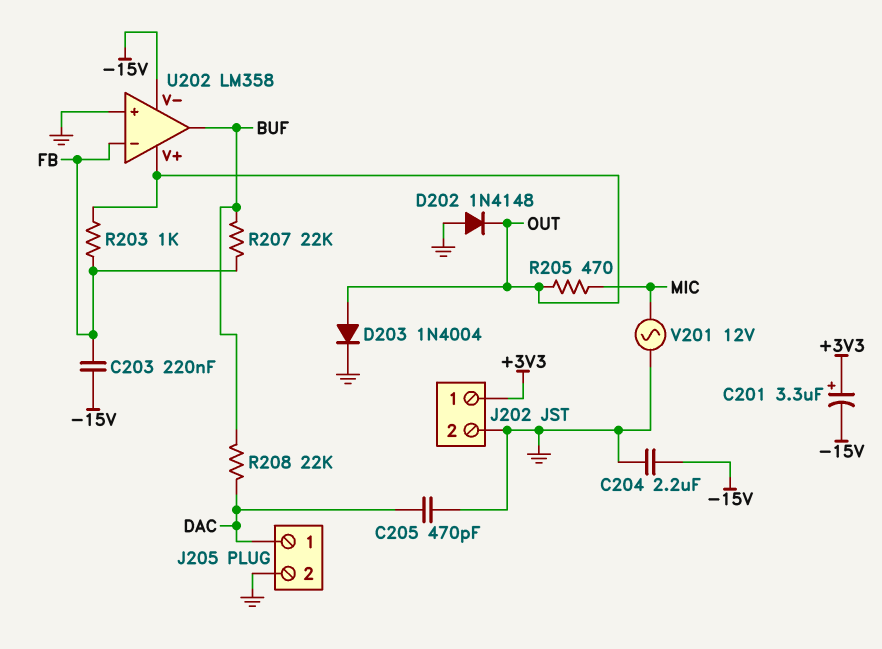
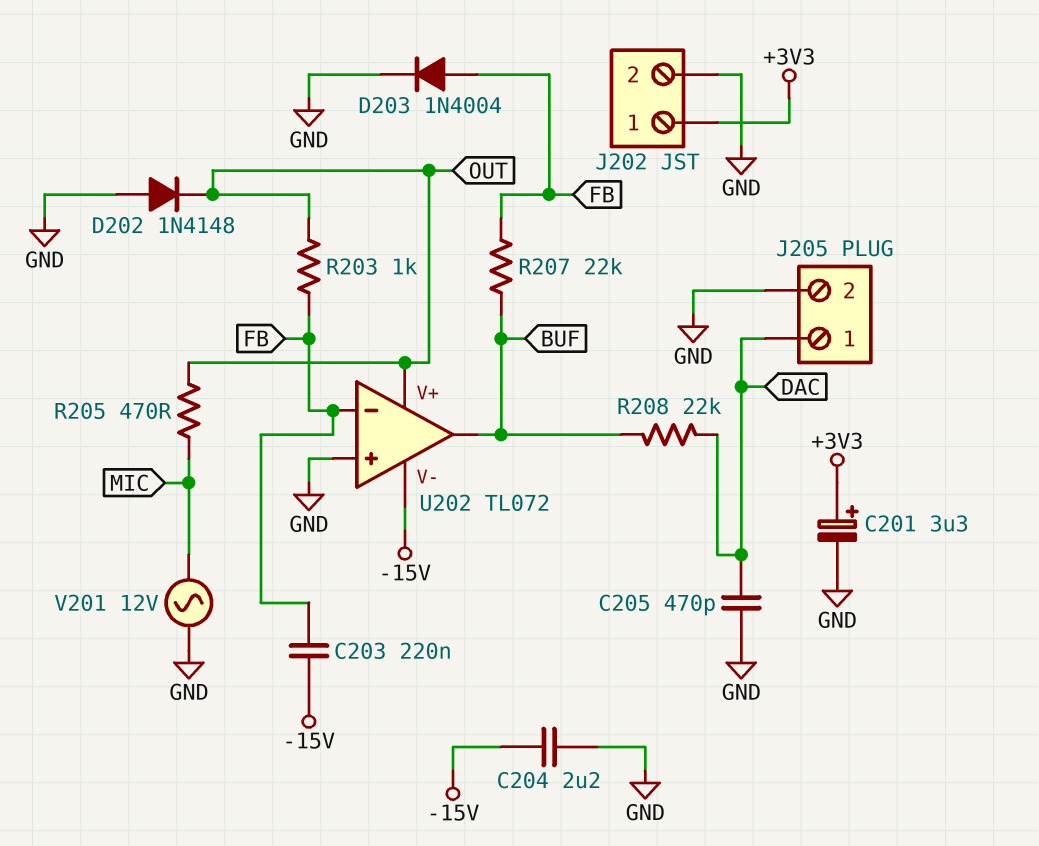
C201: 3.3uF (plus +3V3, minus -15V) -> 3.3uF (plus +3V3, minus GND)
D203: diode 1N4004 (A OUT, K GND) -> diode 1N4004 (A FB, K GND)
U202: LM358 -> TL072

